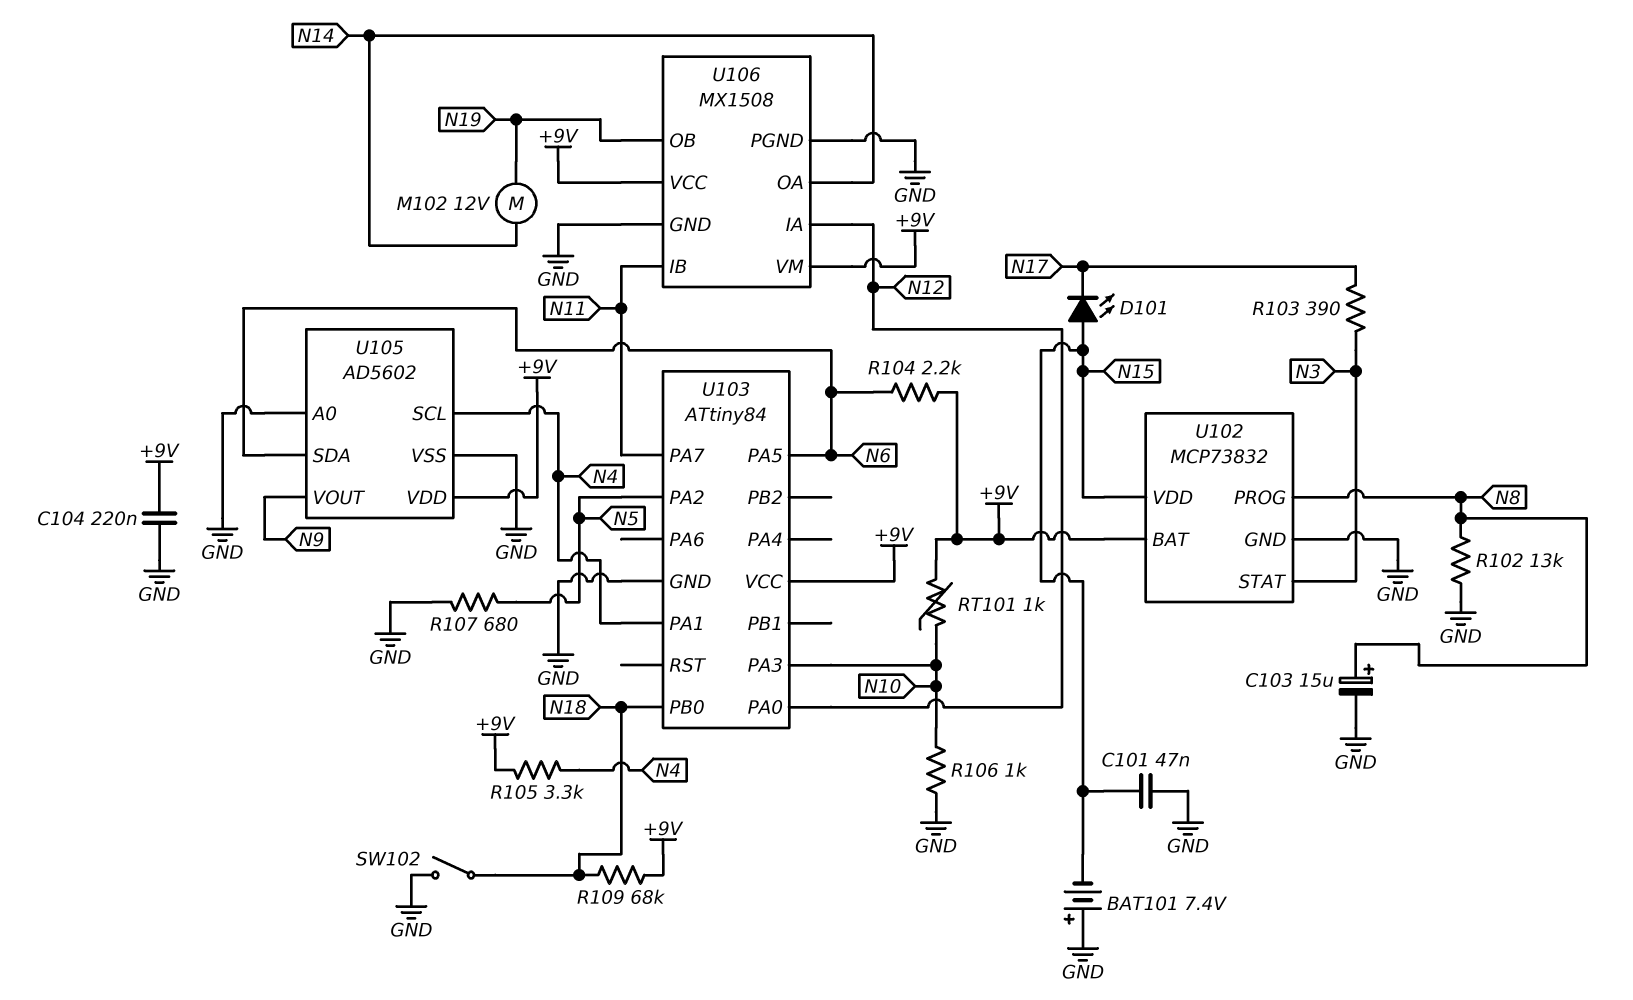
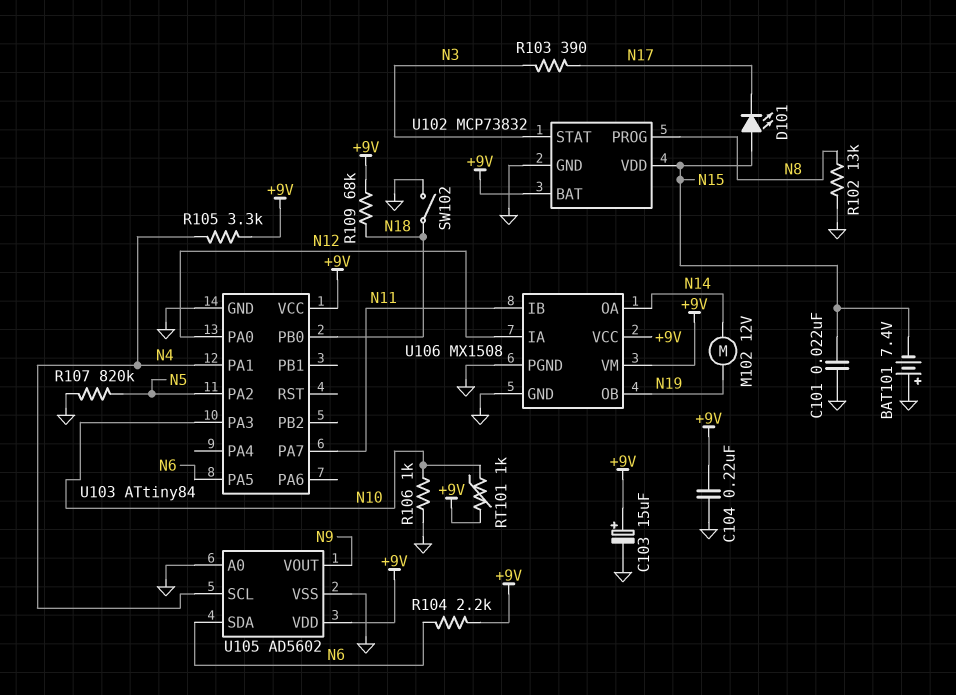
C101: 47nF (GND, N15) -> 22nF (GND, N15)
C103: 15uF (plus N8, minus GND) -> 15uF (plus +9V, minus GND)
R107: 680 (GND, N5) -> 820k (GND, N5)

